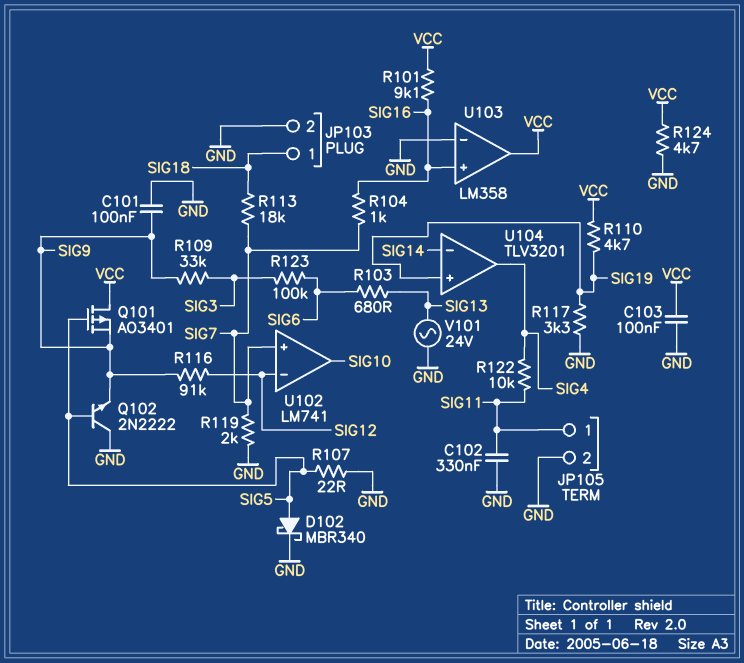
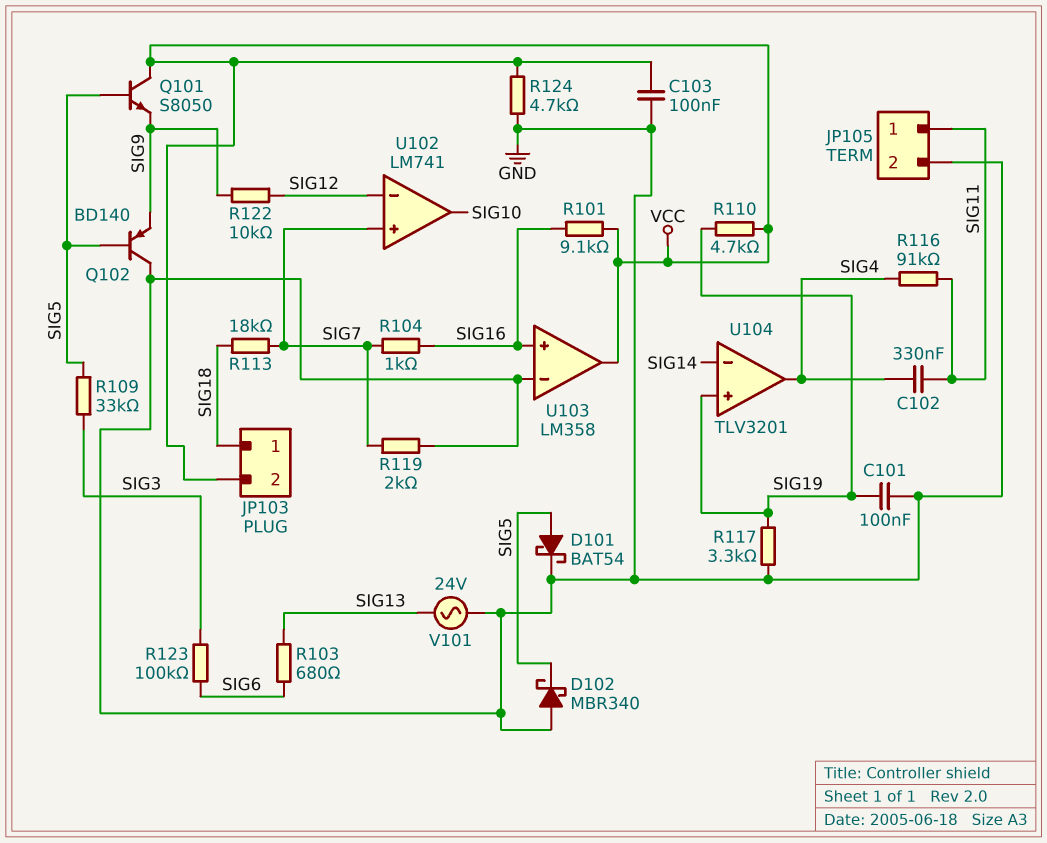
C101: 100nF (GND, SIG9) -> 100nF (GND, SIG19)
C102: 330nF (GND, SIG11) -> 330nF (SIG4, SIG11)
D101: none -> schottky BAT54 (A SIG5, K GND)
D102: schottky MBR340 (A SIG5, K GND) -> schottky MBR340 (A GND, K SIG5)
JP103 pin 2: GND -> VCC
Q101: PMOS AO3401 (G SIG5, D VCC, S SIG9) -> NPN S8050 (B SIG5, C VCC, E SIG9)
Q102: NPN 2N2222 (B SIG5, C GND, E SIG9) -> PNP BD140 (B SIG5, C GND, E SIG9)
R107: 22 (GND, SIG5) -> none
R109: 33k (SIG3, SIG9) -> 33k (SIG3, SIG5)
R116: 91k (SIG9, SIG12) -> 91k (SIG4, SIG11)
R122: 10k (SIG4, SIG11) -> 10k (SIG9, SIG12)

